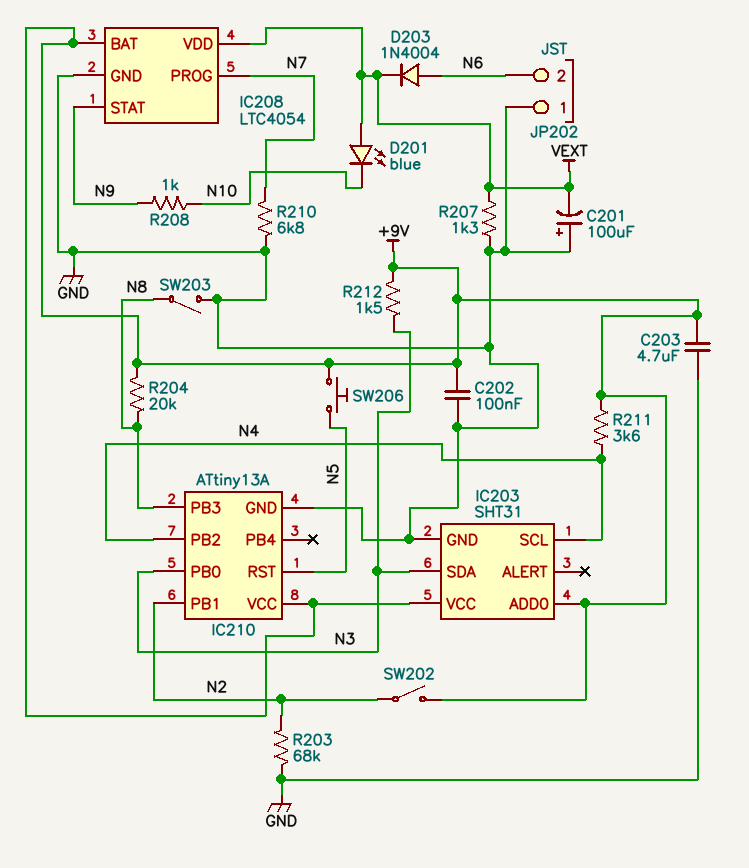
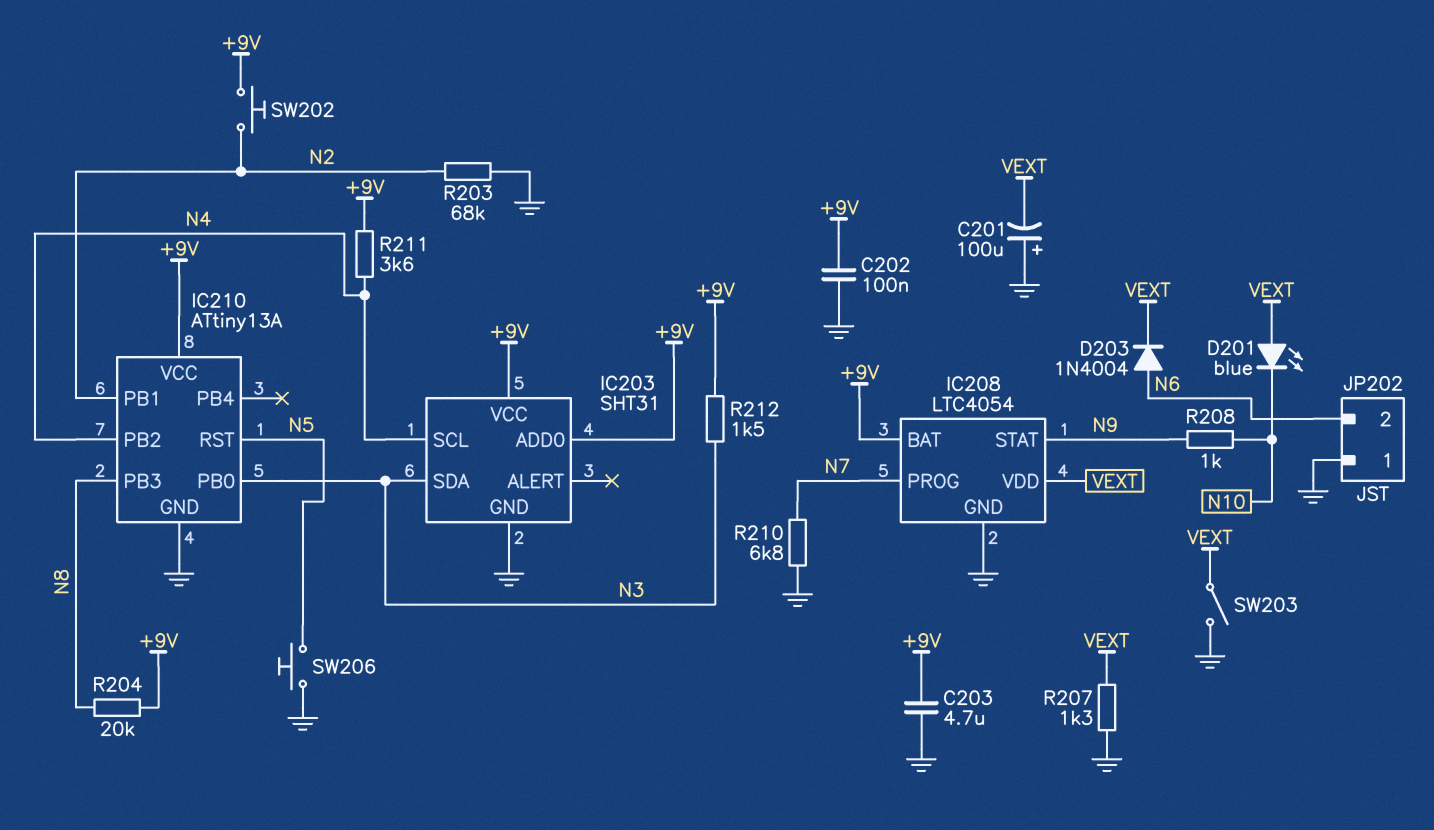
SW202: switch (+9V, N2) -> button (+9V, N2)
SW203: switch (GND, N8) -> switch (GND, VEXT)
SW206: button (+9V, N5) -> button (GND, N5)

